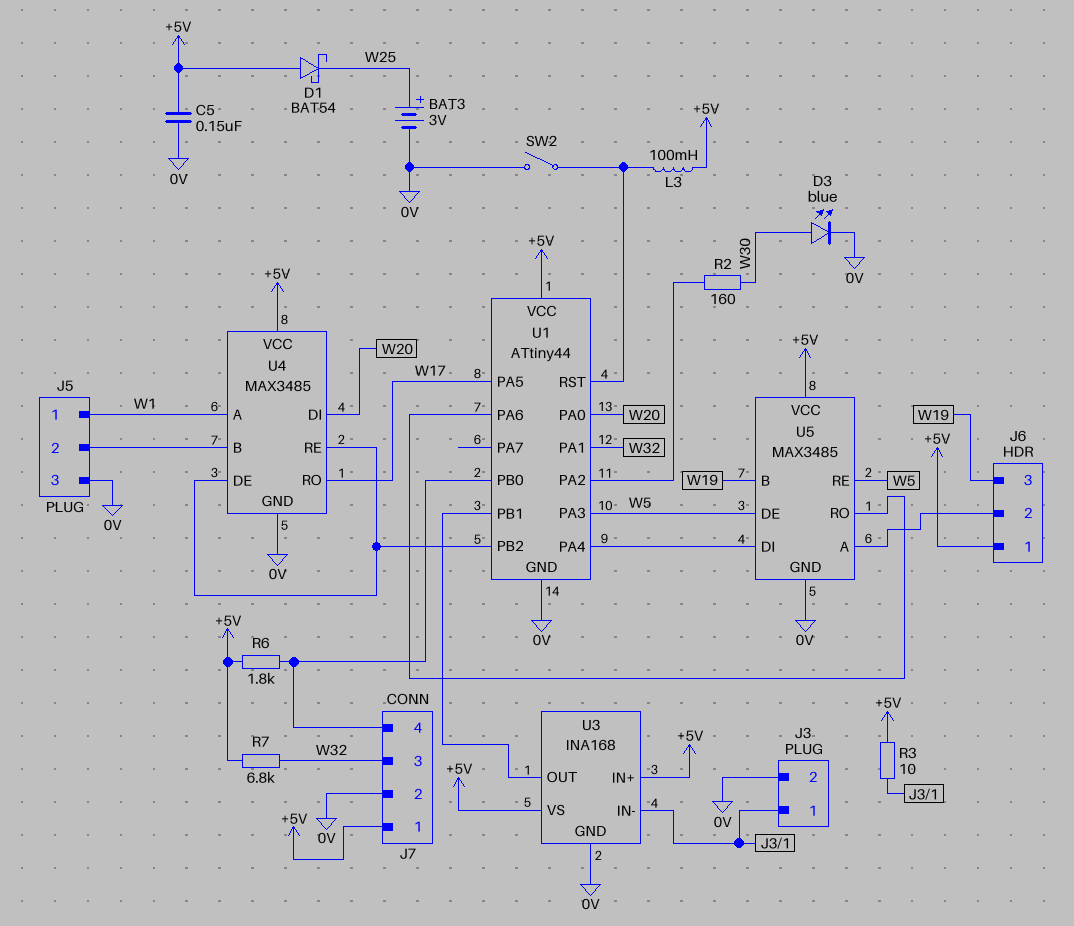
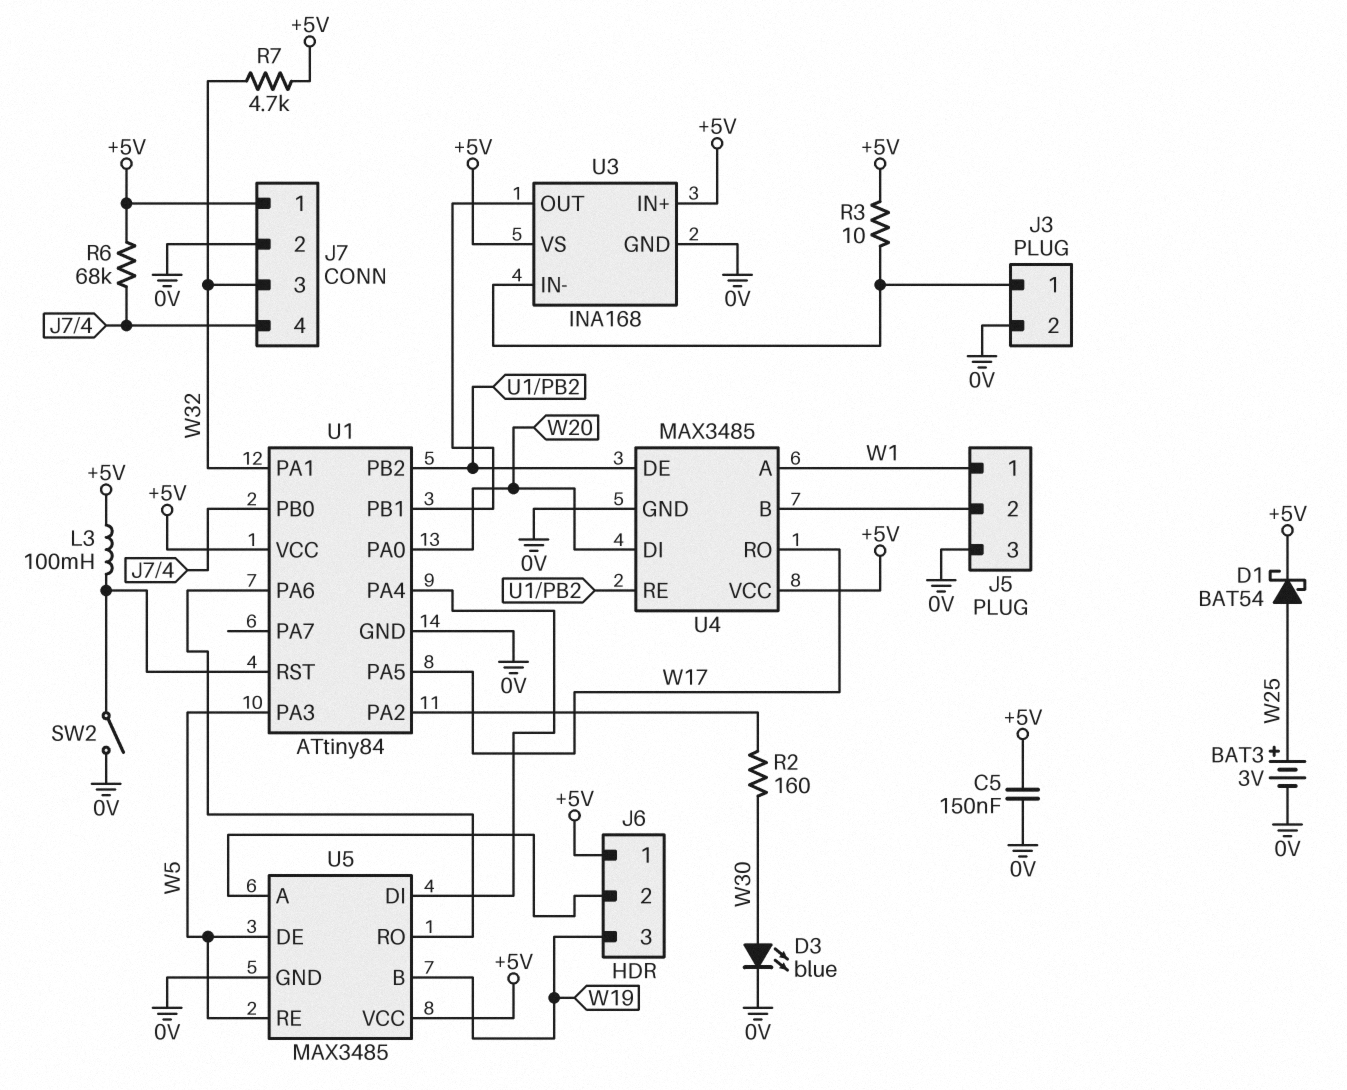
D1: schottky BAT54 (A +5V, K W25) -> schottky BAT54 (A W25, K +5V)
R6: 1.8k (+5V, J7/4) -> 68k (+5V, J7/4)
R7: 6.8k (+5V, W32) -> 4.7k (+5V, W32)
U1: ATtiny44 -> ATtiny84

